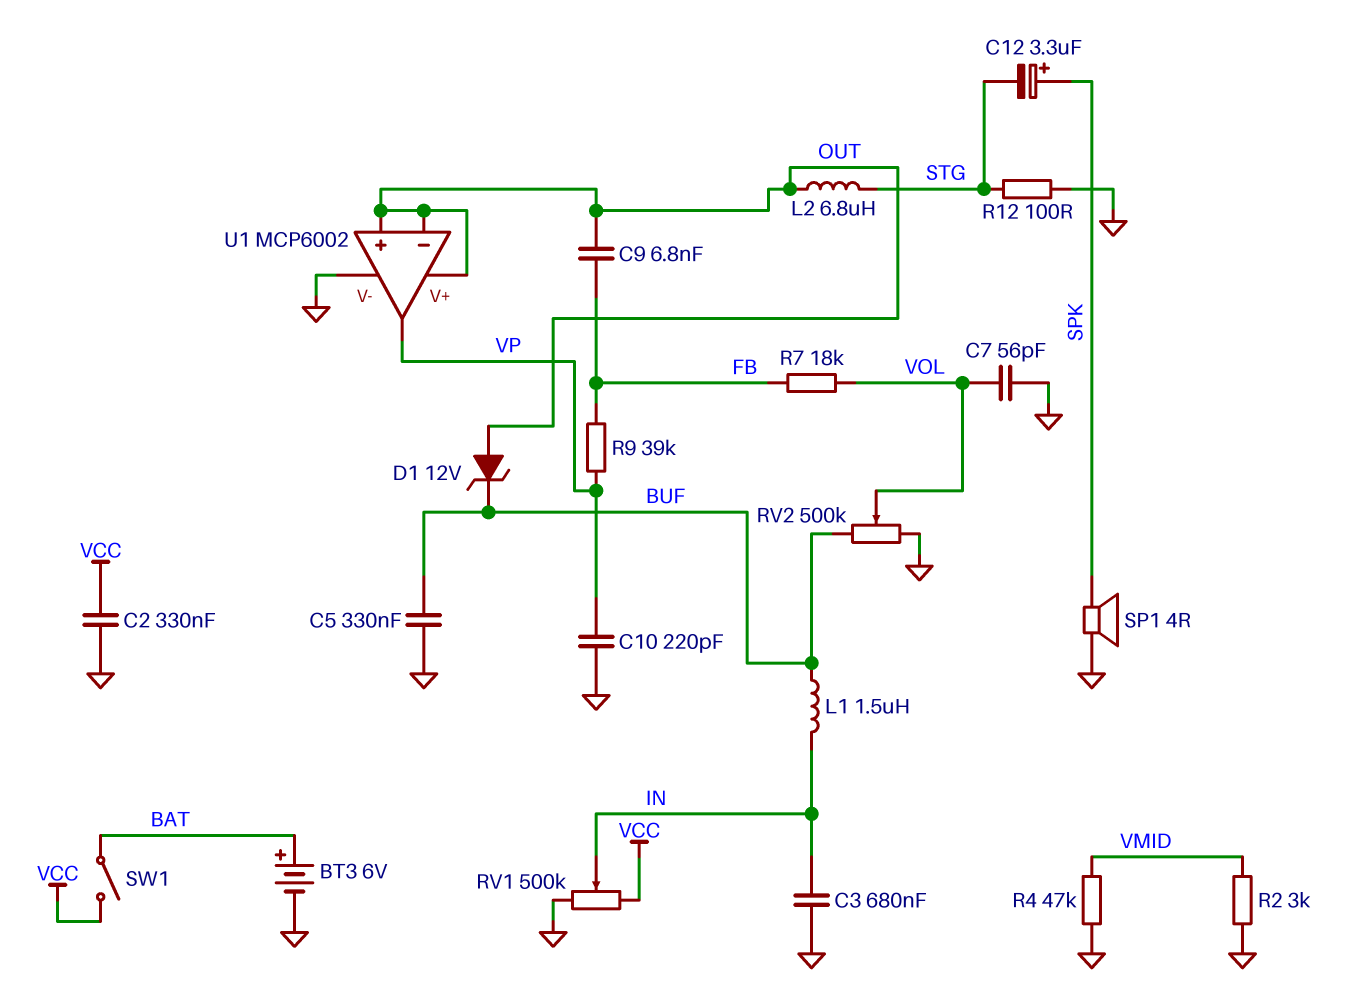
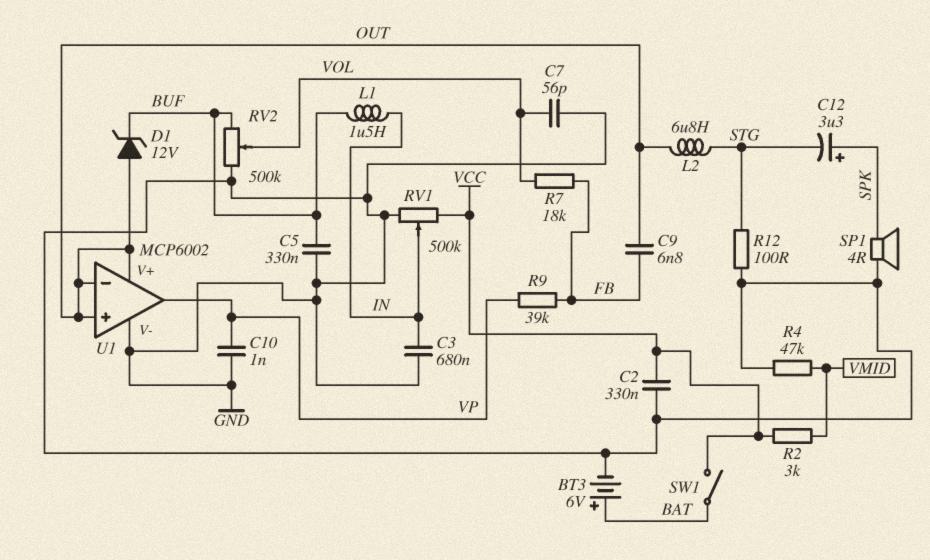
C10: 220pF (GND, VP) -> 1nF (GND, VP)
R2: 3k (GND, VMID) -> 3k (VCC, VMID)

